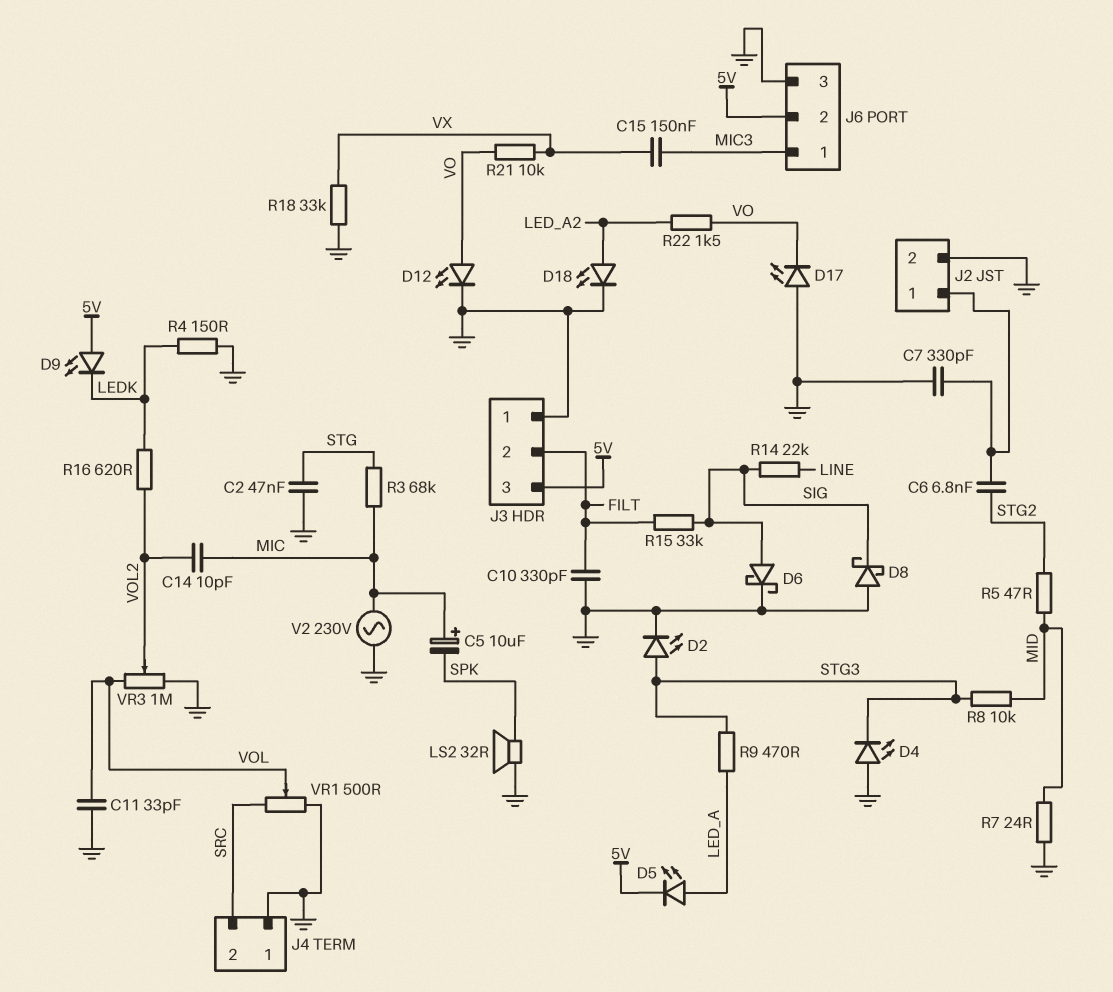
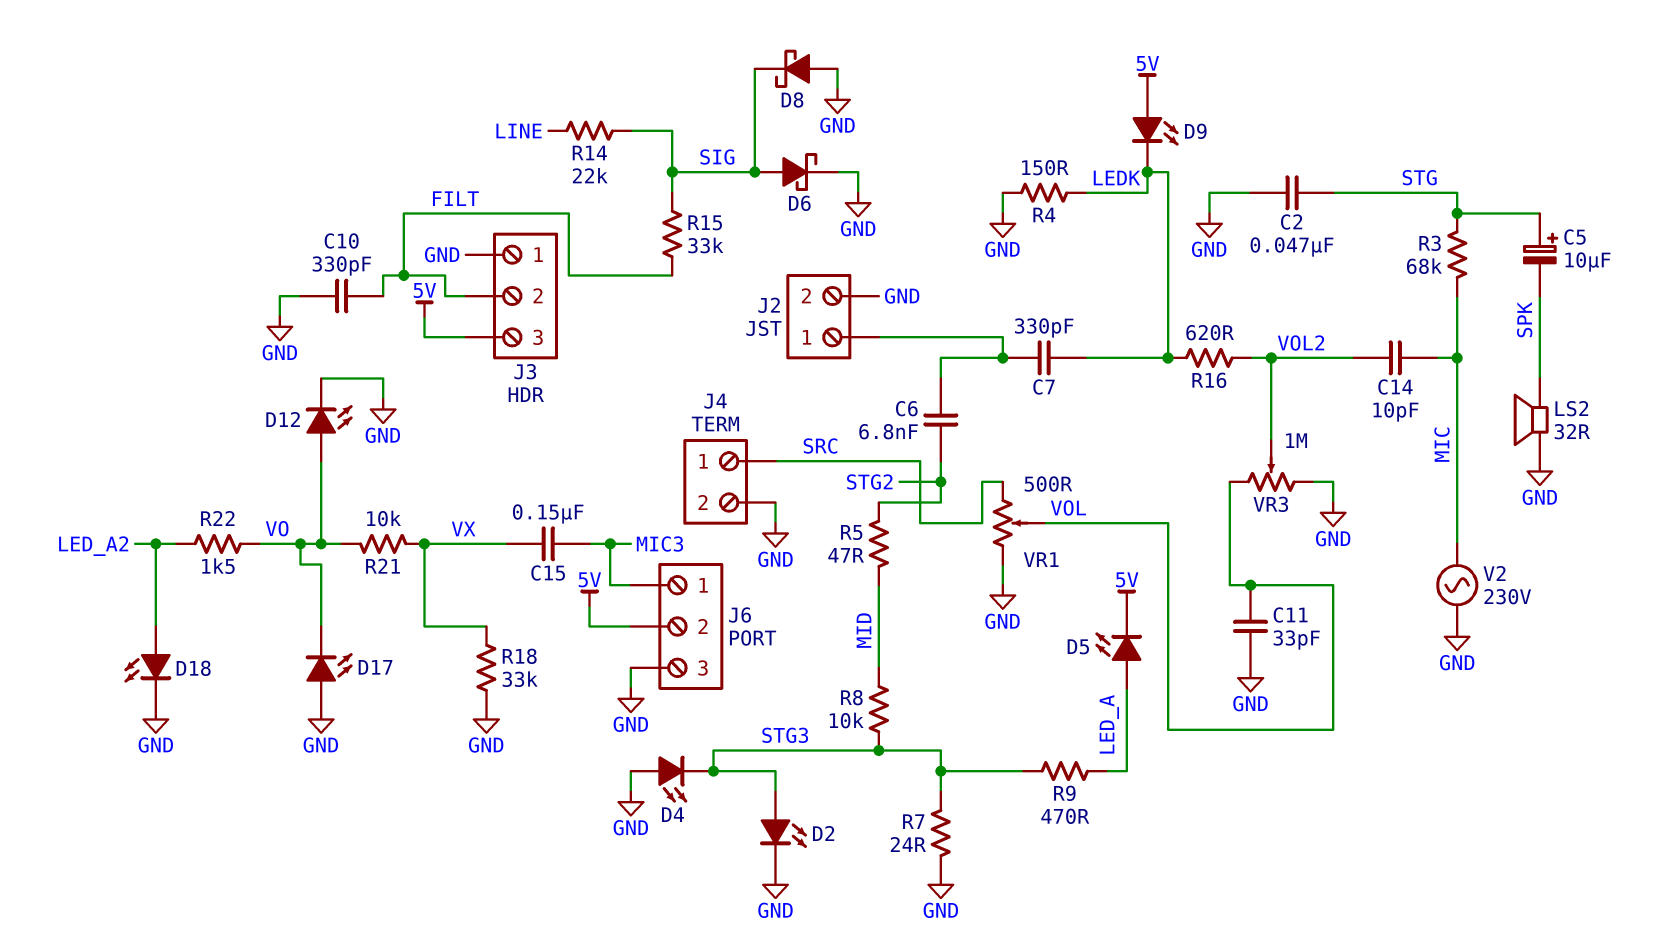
C5: 10uF (plus MIC, minus SPK) -> 10uF (plus STG, minus SPK)
C7: 330pF (GND, J2/1) -> 330pF (J2/1, LEDK)
J4 pin 1: GND -> SRC
J4 pin 2: SRC -> GND
R7: 24 (GND, MID) -> 24 (GND, STG3)

